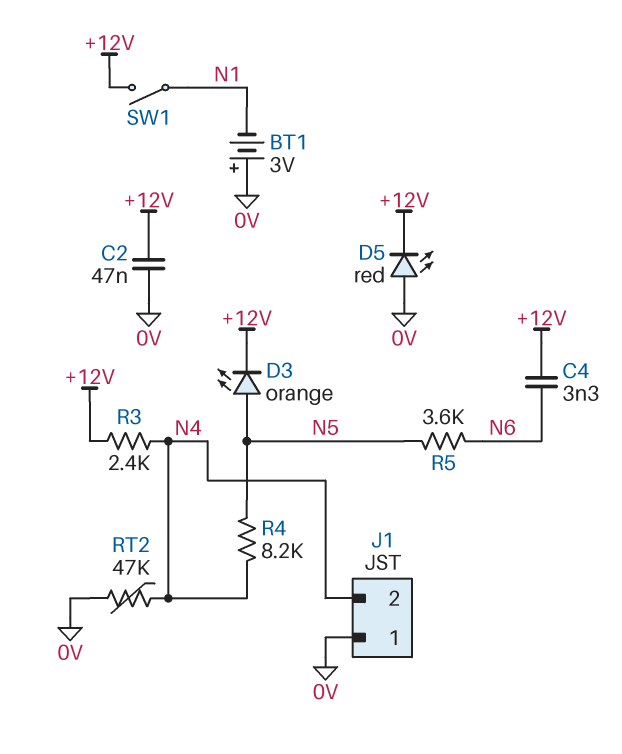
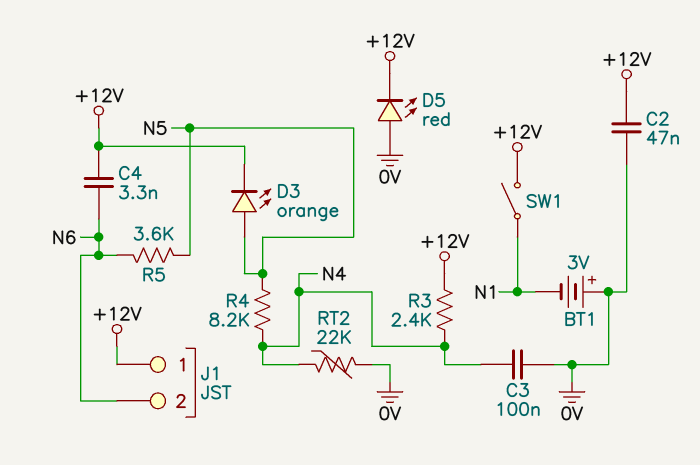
C3: none -> 100nF (0V, N4)
J1 pin 1: 0V -> +12V
J1 pin 2: N4 -> N6
RT2: 47k (0V, N4) -> 22k (0V, N4)

